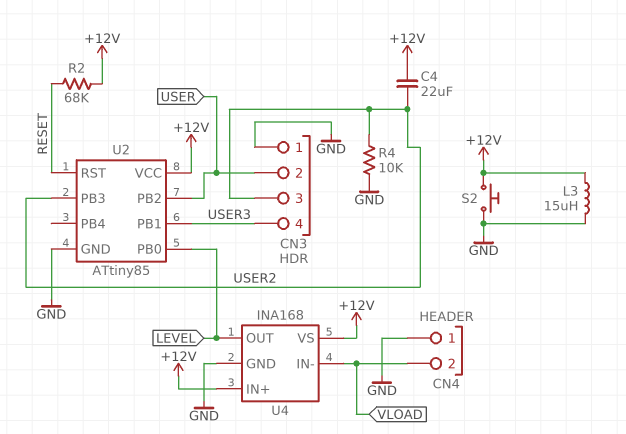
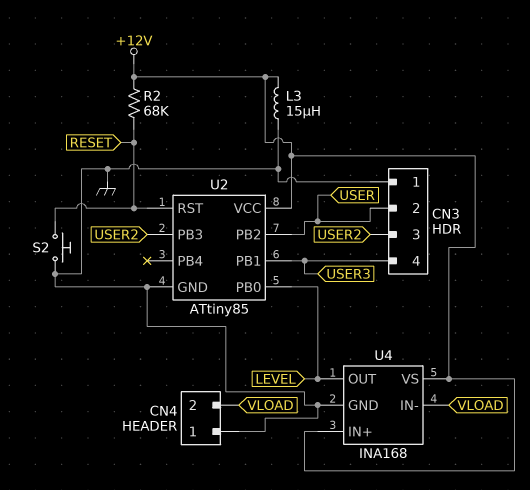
C4: 22uF (+12V, USER2) -> none
R4: 10k (GND, USER2) -> none
S2: button (+12V, GND) -> button (GND, RESET)

